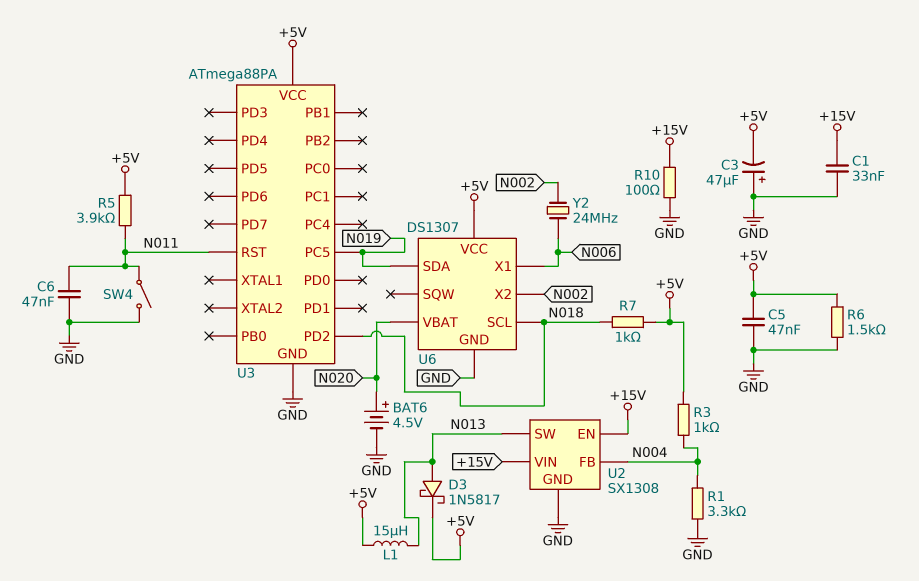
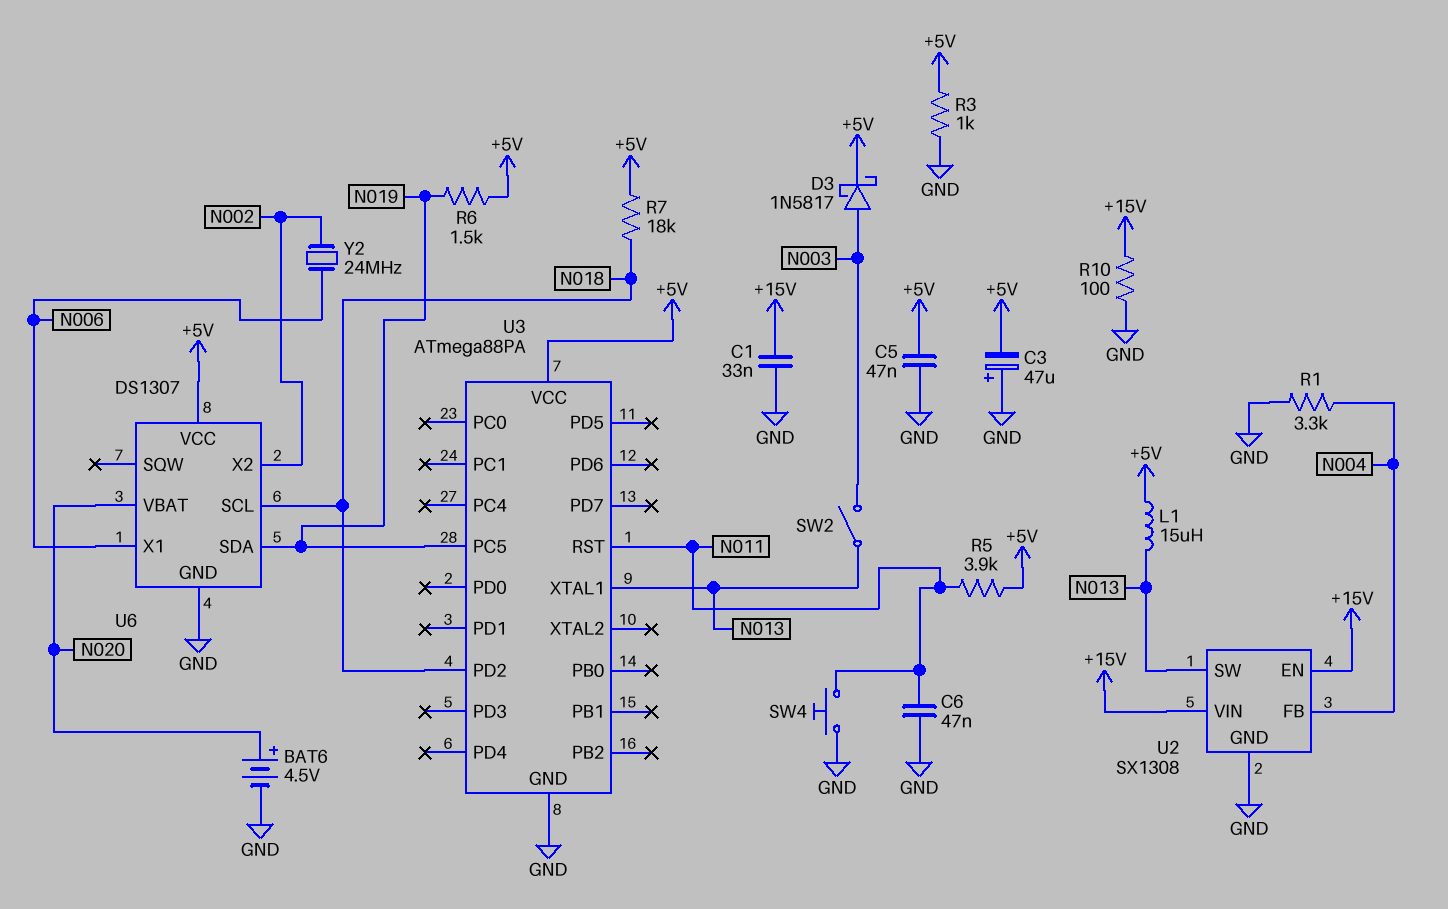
D3: schottky 1N5817 (A N013, K +5V) -> schottky 1N5817 (A N003, K +5V)
R3: 1k (+5V, N004) -> 1k (+5V, GND)
R6: 1.5k (+5V, GND) -> 1.5k (+5V, N019)
R7: 1k (+5V, N018) -> 18k (+5V, N018)
SW2: none -> switch (N003, N013)
SW4: switch (GND, N011) -> button (GND, N011)
U3 pin XTAL1: none -> N013

